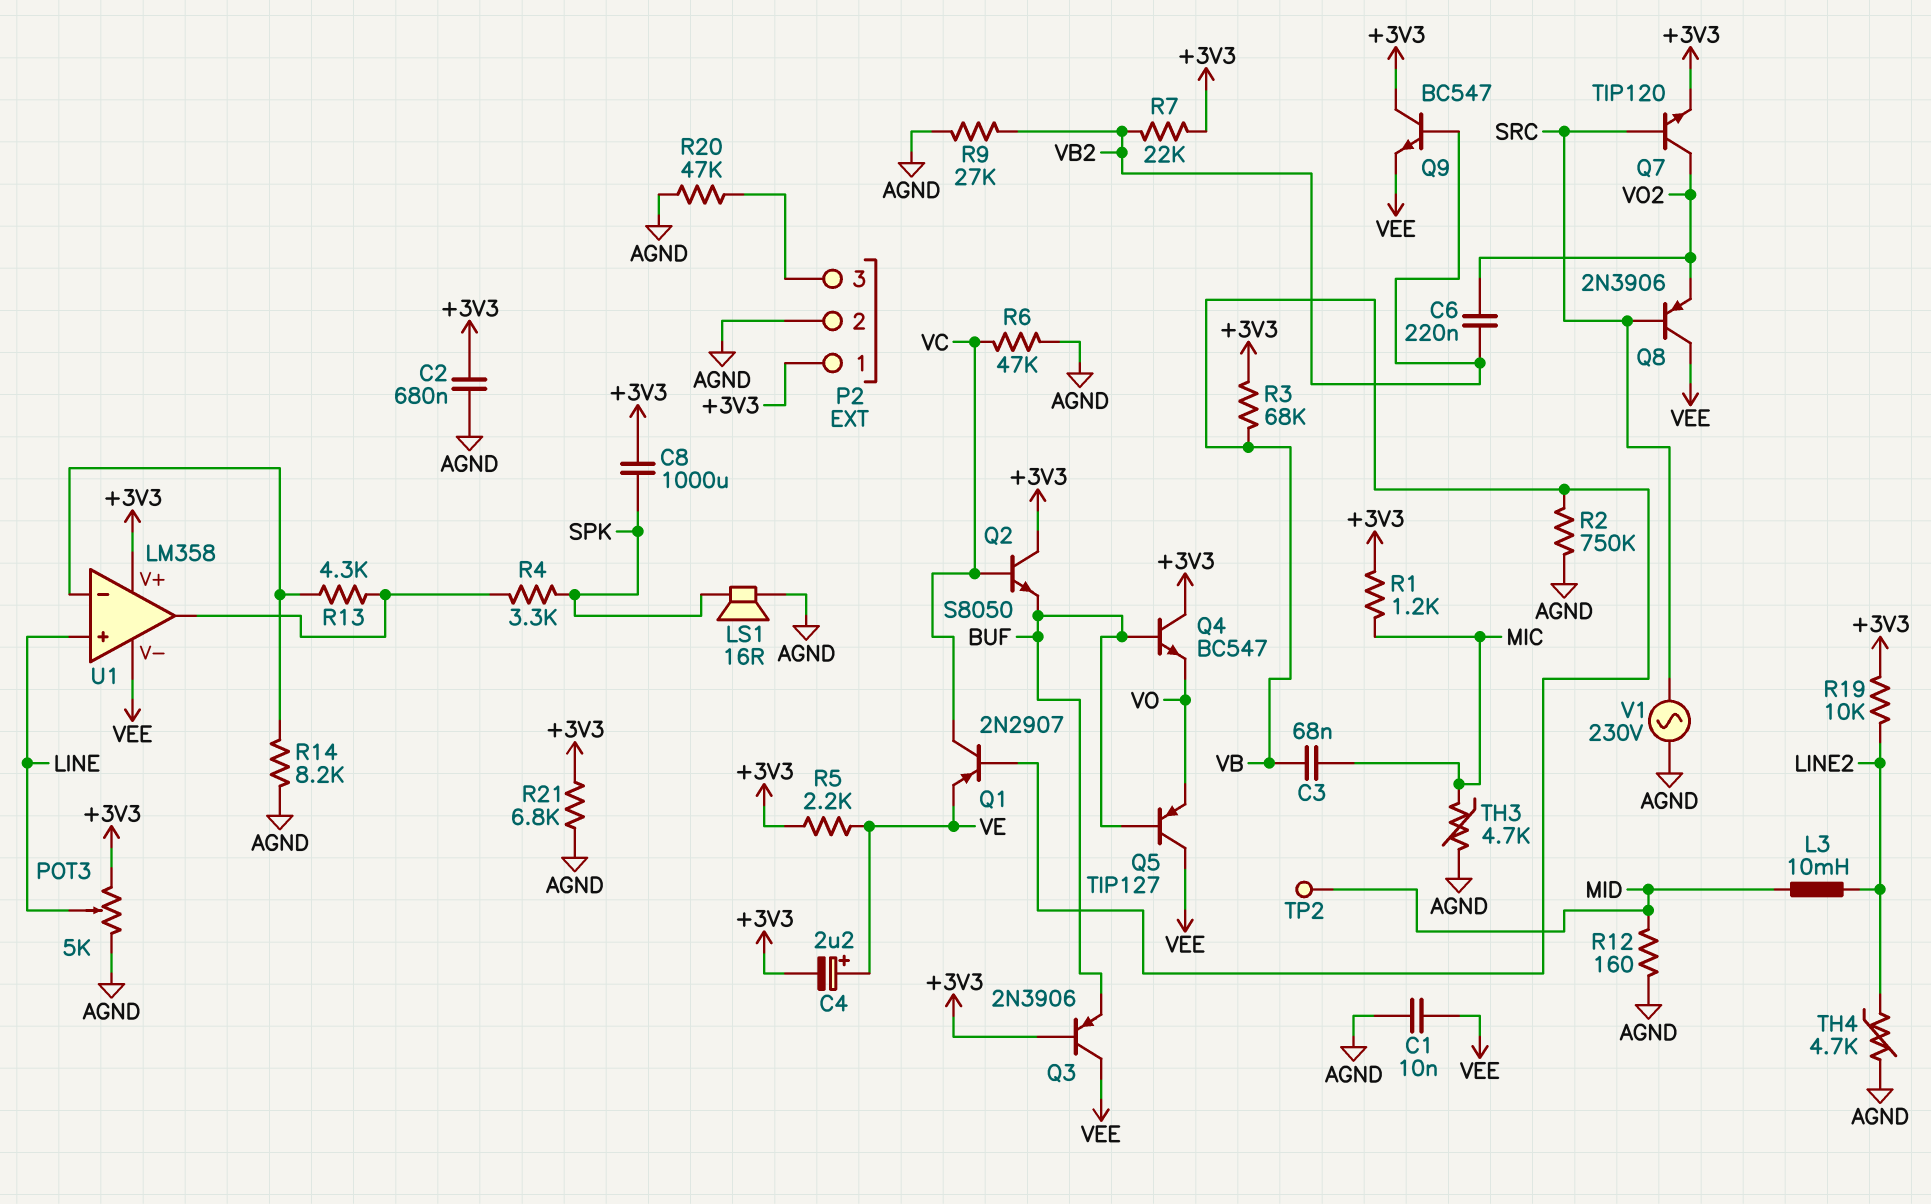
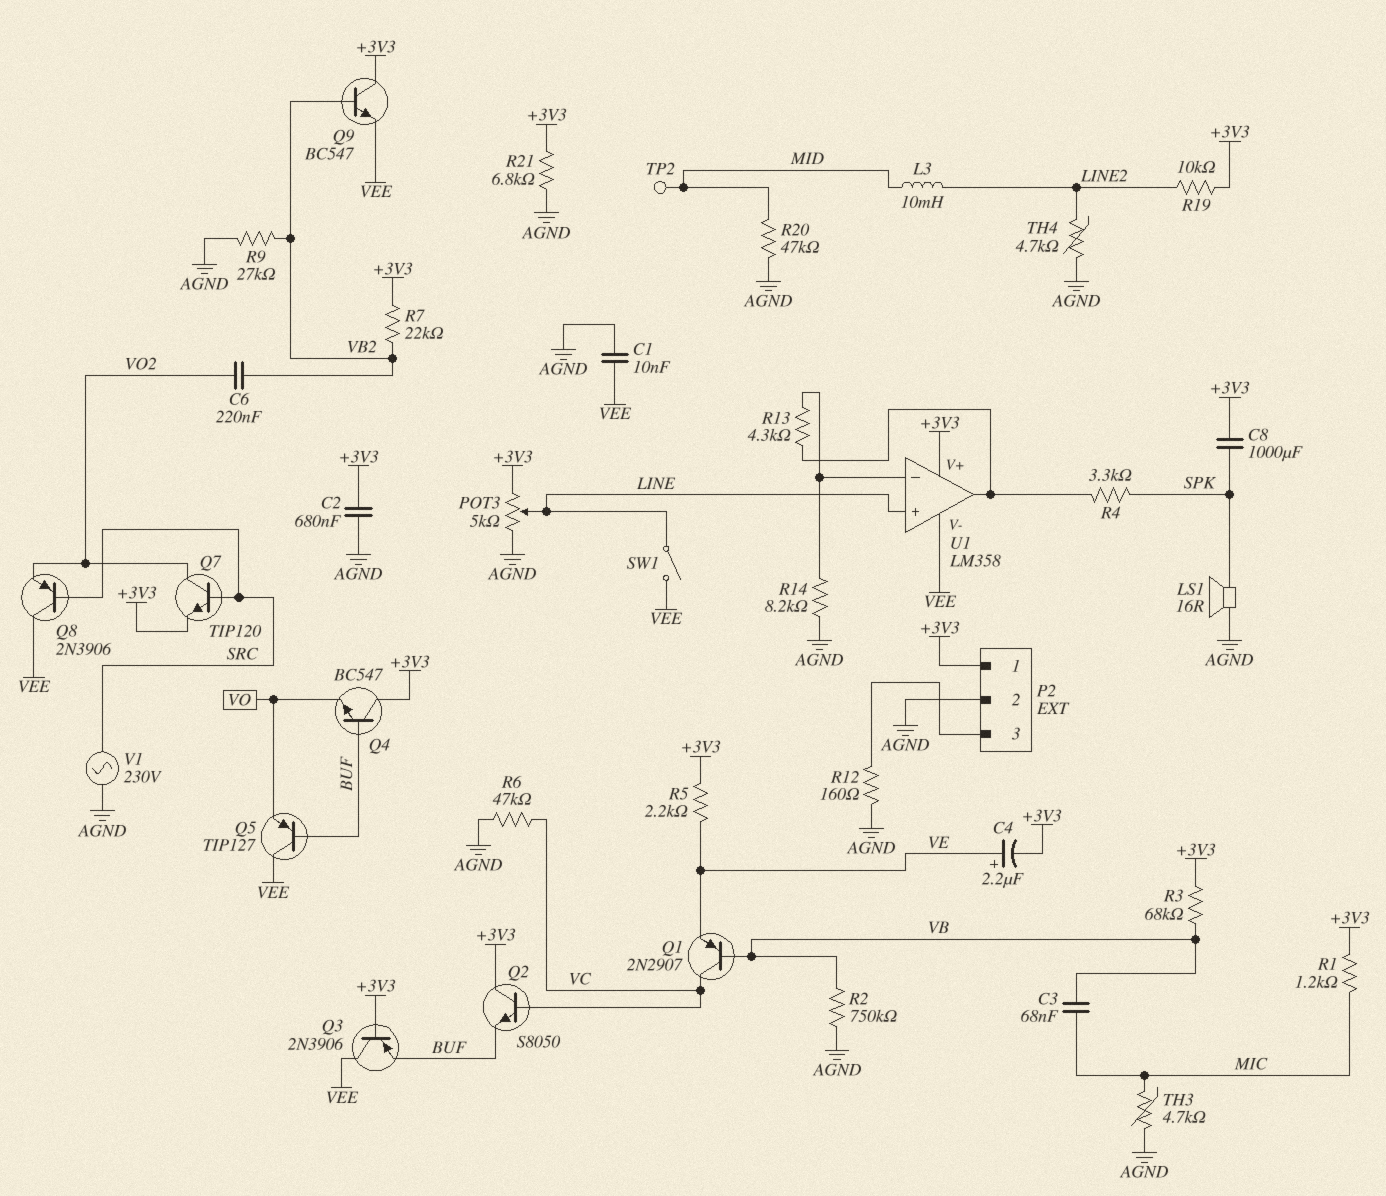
R12: 160 (AGND, MID) -> 160 (AGND, P2/3)
R20: 47k (AGND, P2/3) -> 47k (AGND, MID)
SW1: none -> switch (LINE, VEE)

